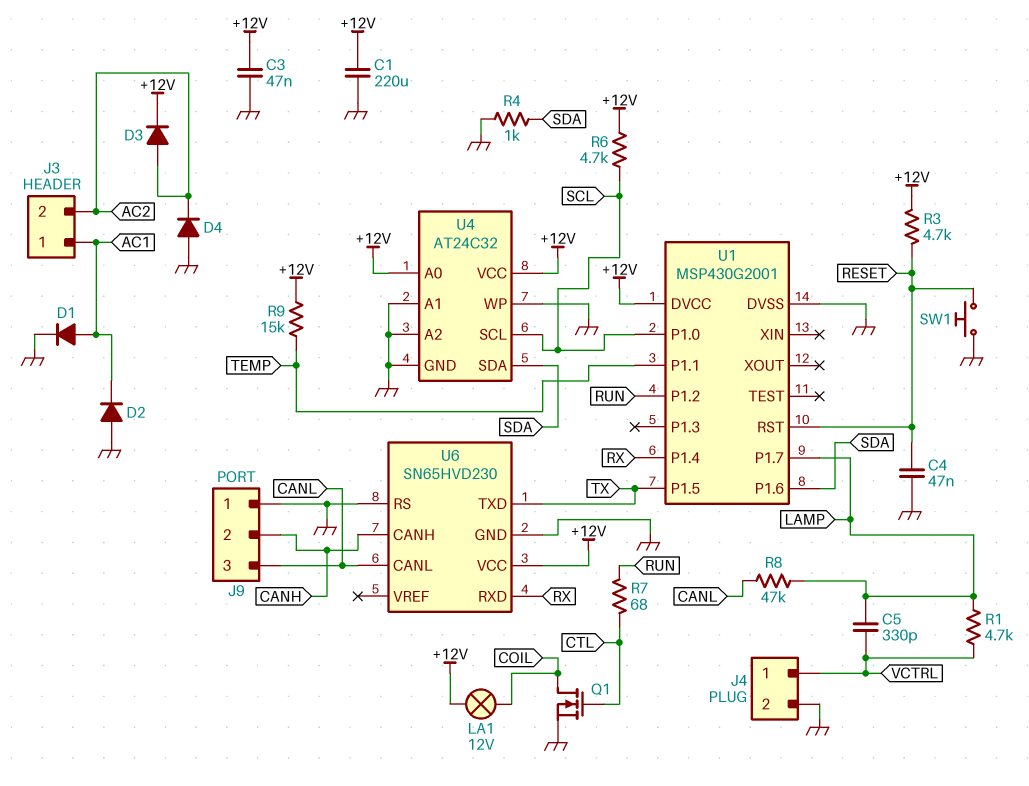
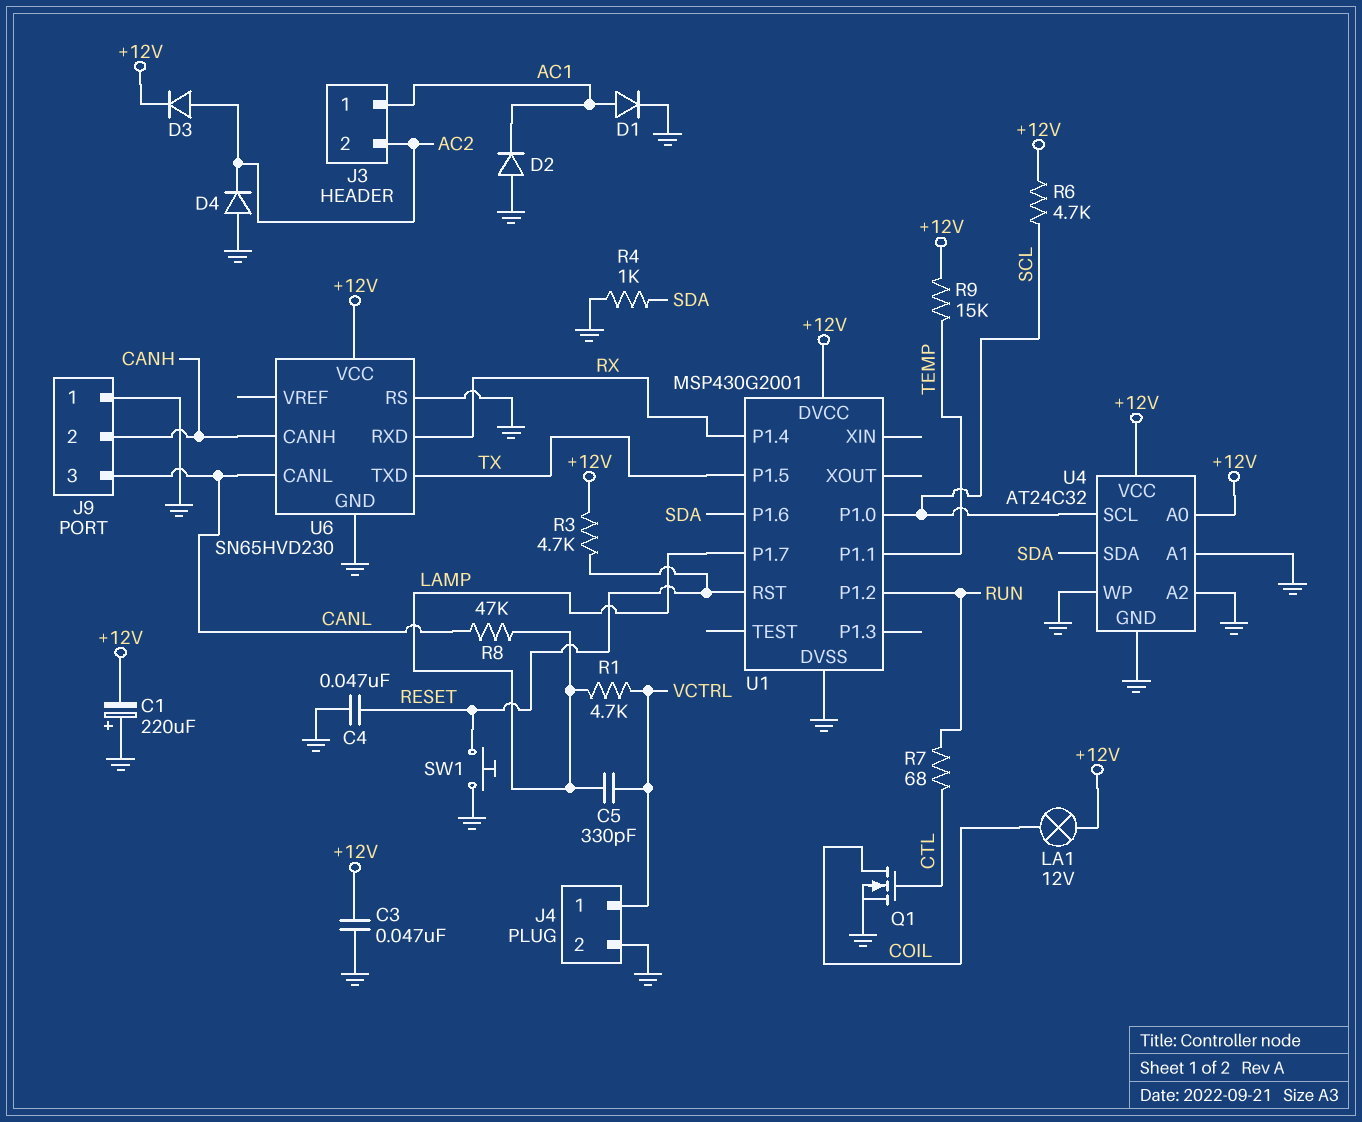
C1: 220uF (+12V, GND) -> 220uF (plus GND, minus +12V)

